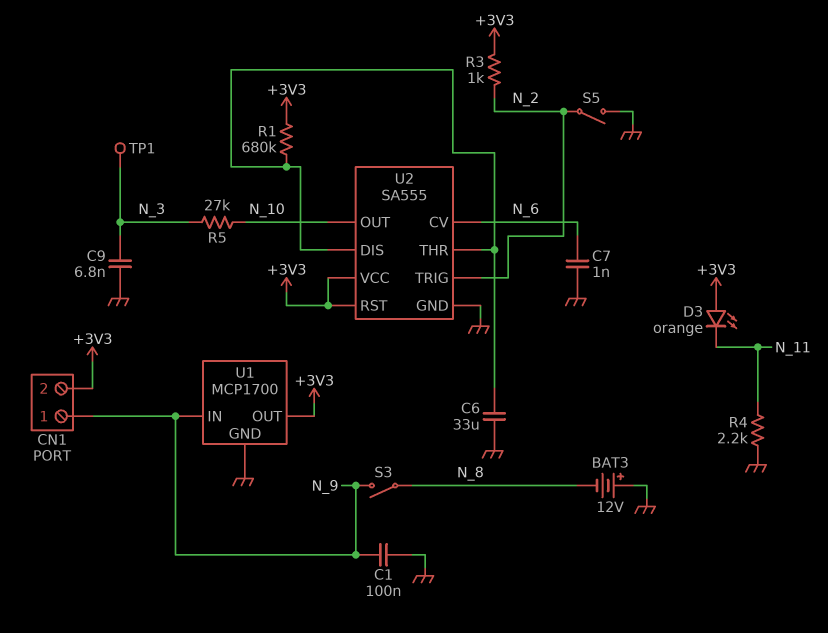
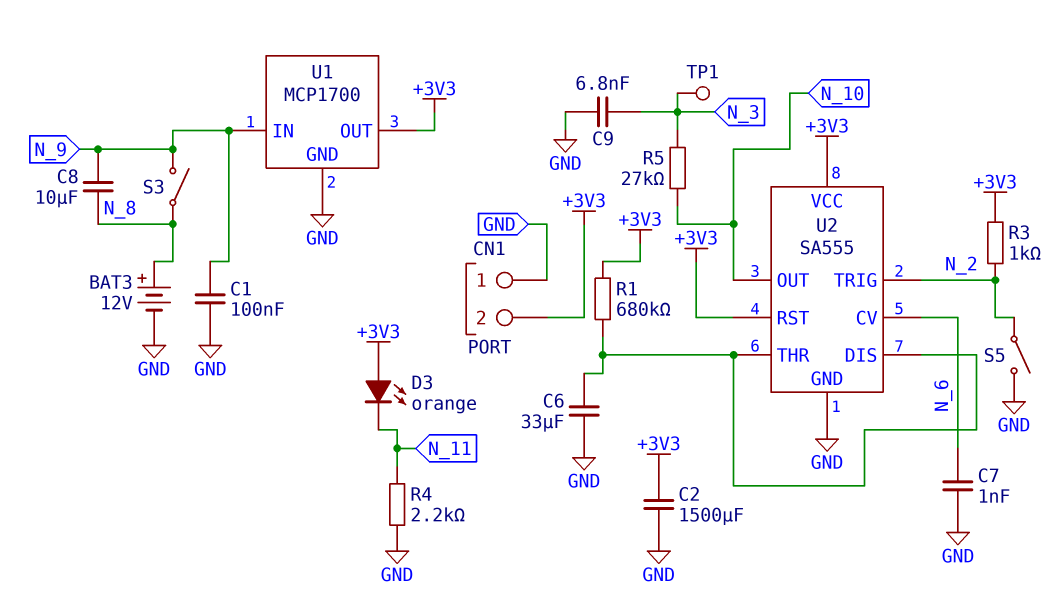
BAT3: 12V (plus GND, minus N_8) -> 12V (plus N_8, minus GND)
C2: none -> 1500uF (+3V3, GND)
C8: none -> 10uF (N_8, N_9)
CN1 pin 1: N_9 -> GND

